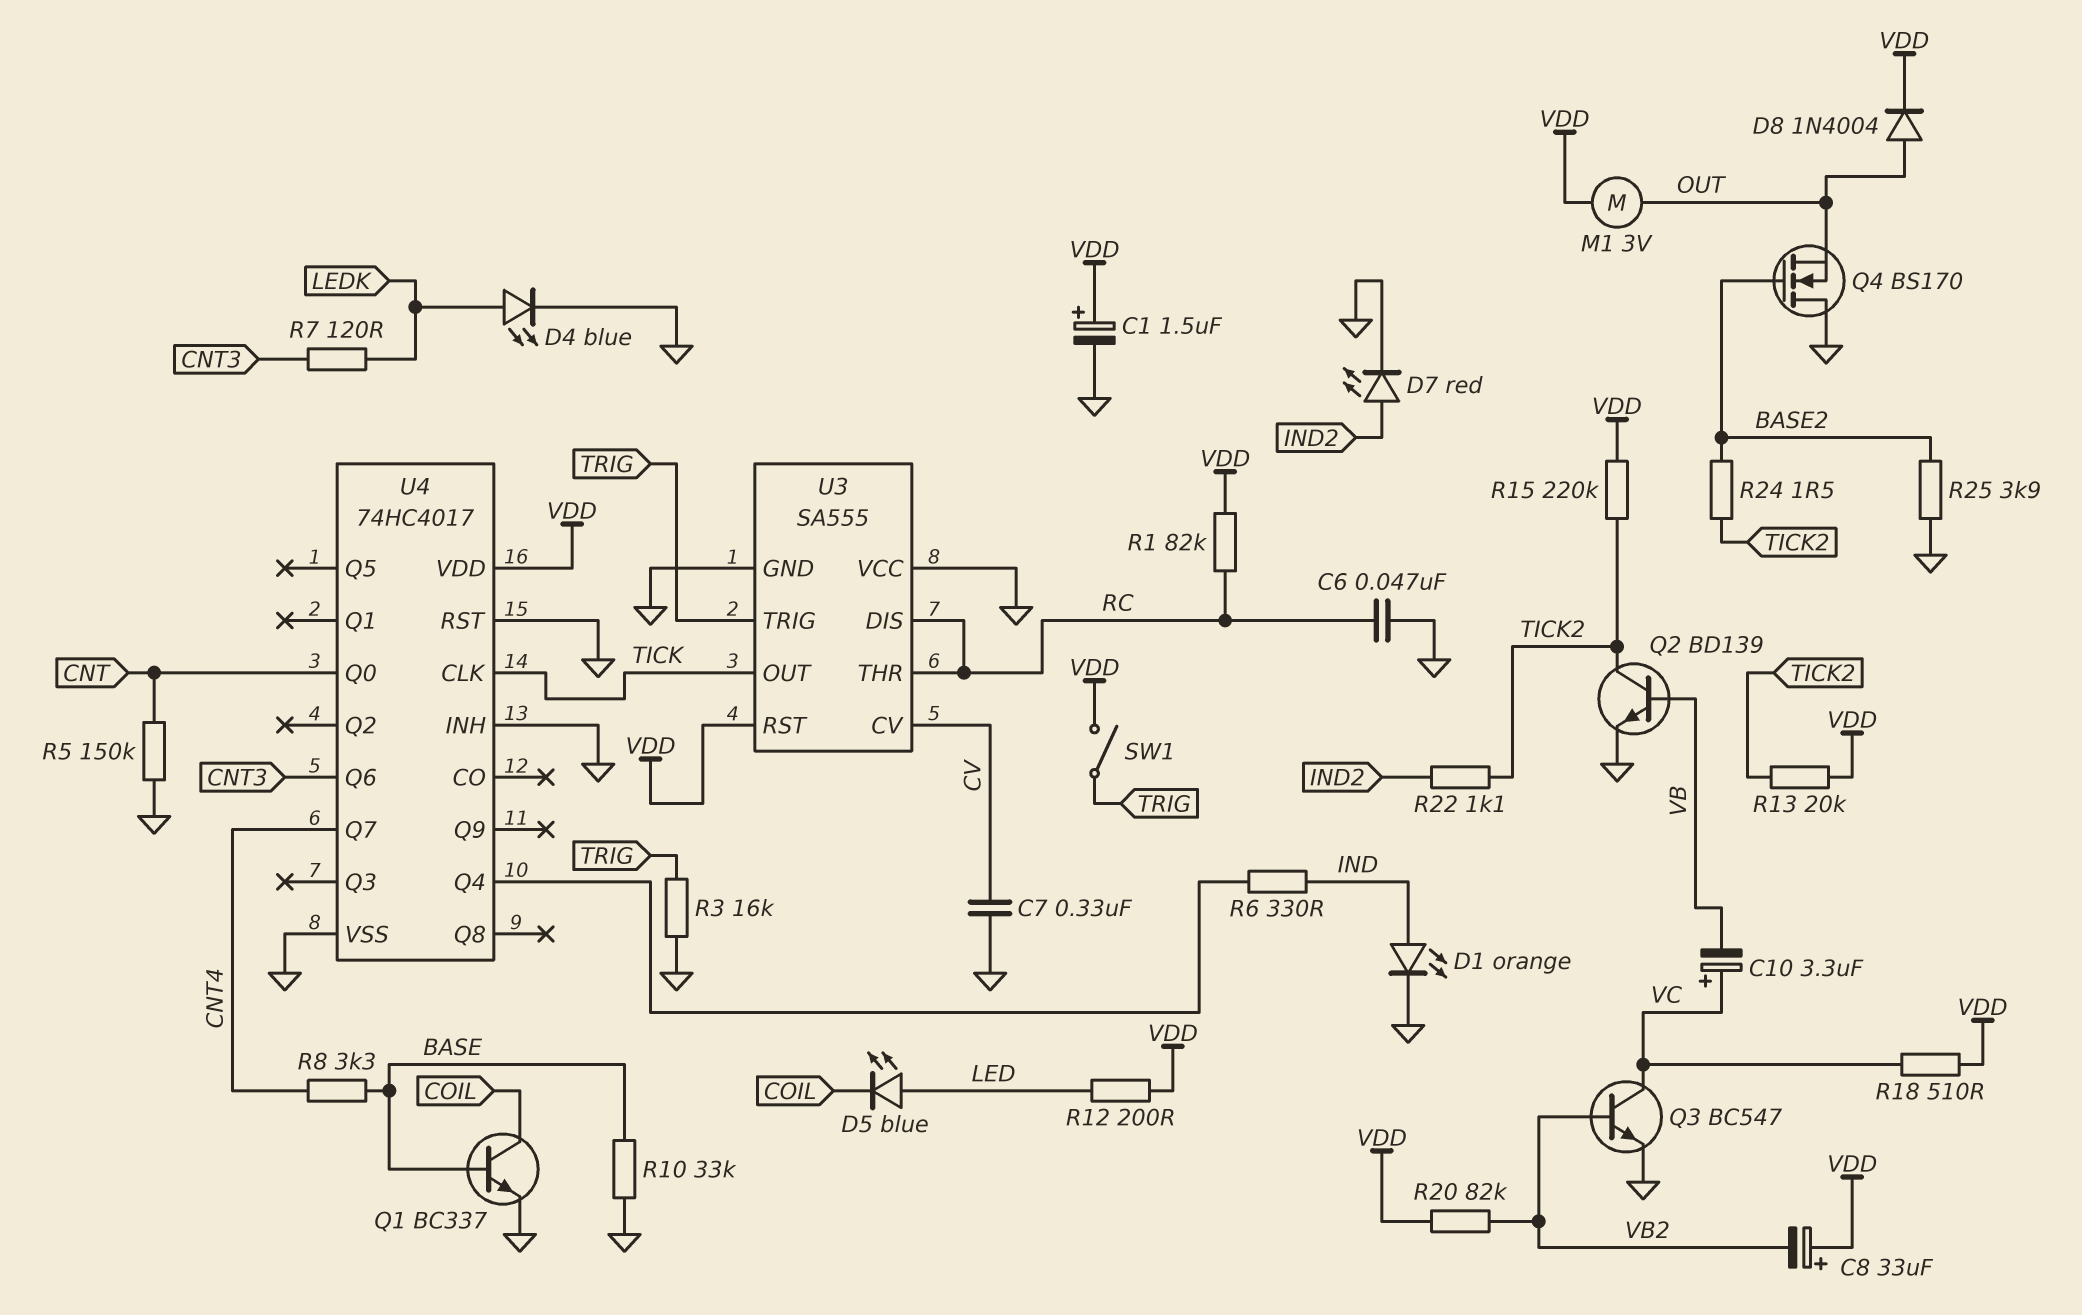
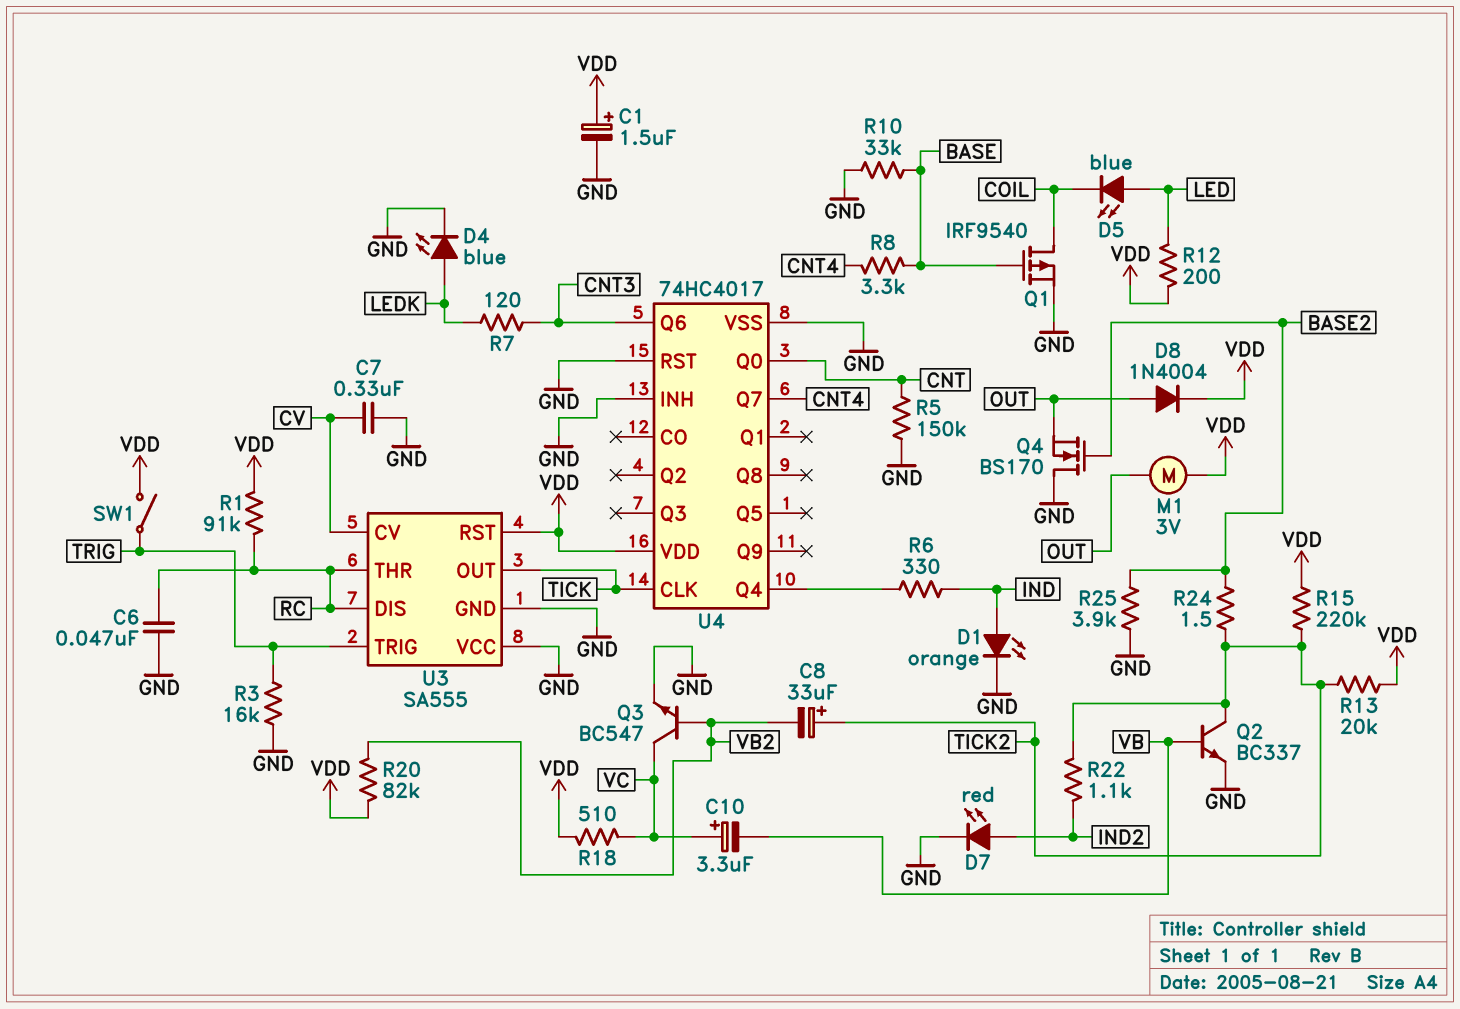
C8: 33uF (plus VDD, minus VB2) -> 33uF (plus TICK2, minus VB2)
Q1: NPN BC337 (B BASE, C COIL, E GND) -> PMOS IRF9540 (G BASE, D COIL, S GND)
Q2: NPN BD139 (B VB, C TICK2, E GND) -> NPN BC337 (B VB, C TICK2, E GND)
R1: 82k (RC, VDD) -> 91k (RC, VDD)

